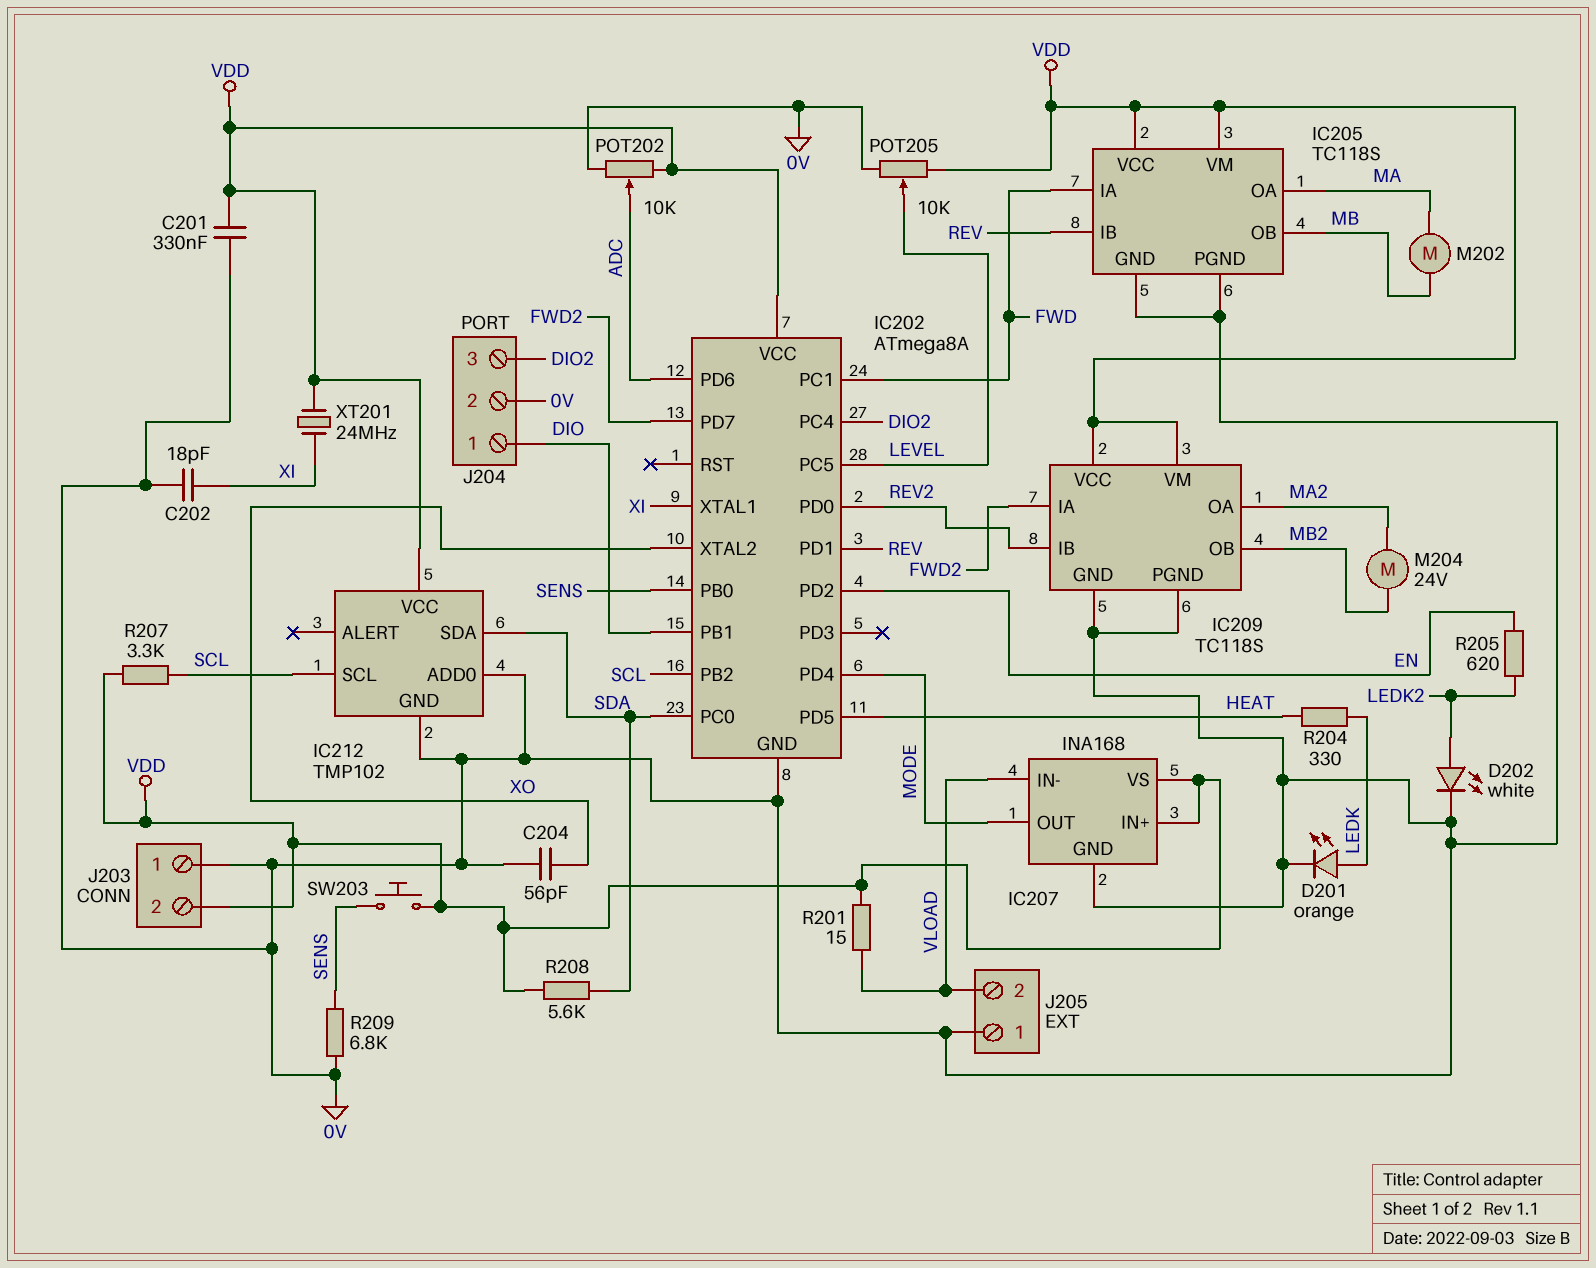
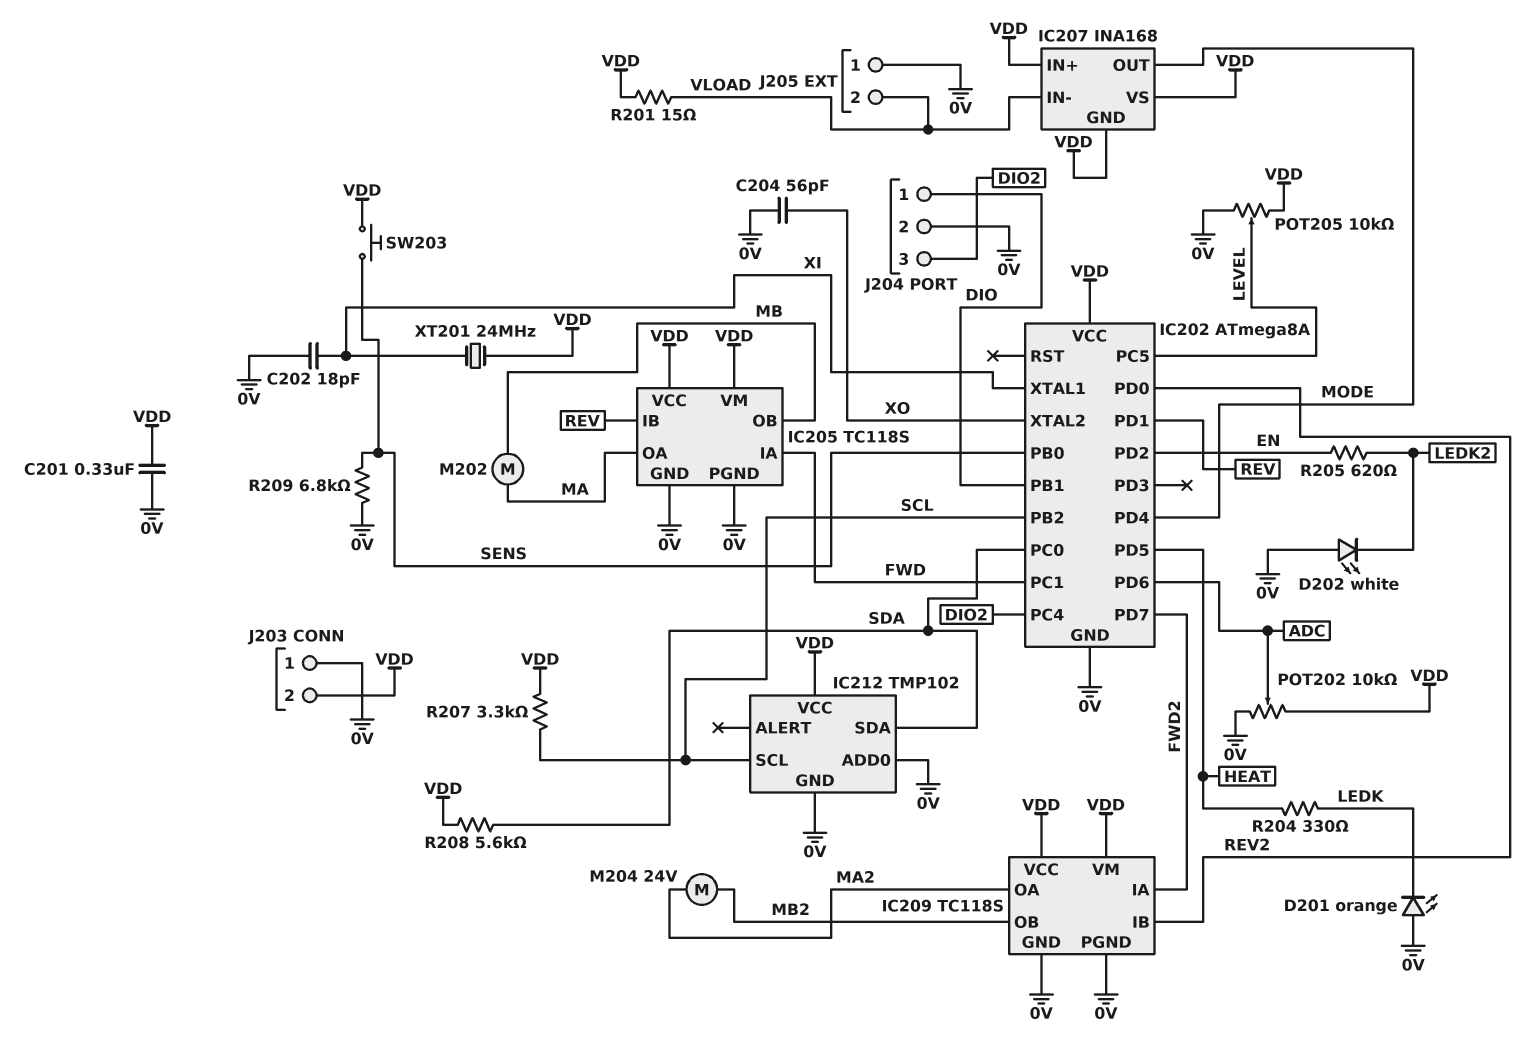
D201: LED orange (A LEDK, K 0V) -> LED orange (A 0V, K LEDK)
D202: LED white (A LEDK2, K 0V) -> LED white (A 0V, K LEDK2)
IC207 pin GND: 0V -> VDD

